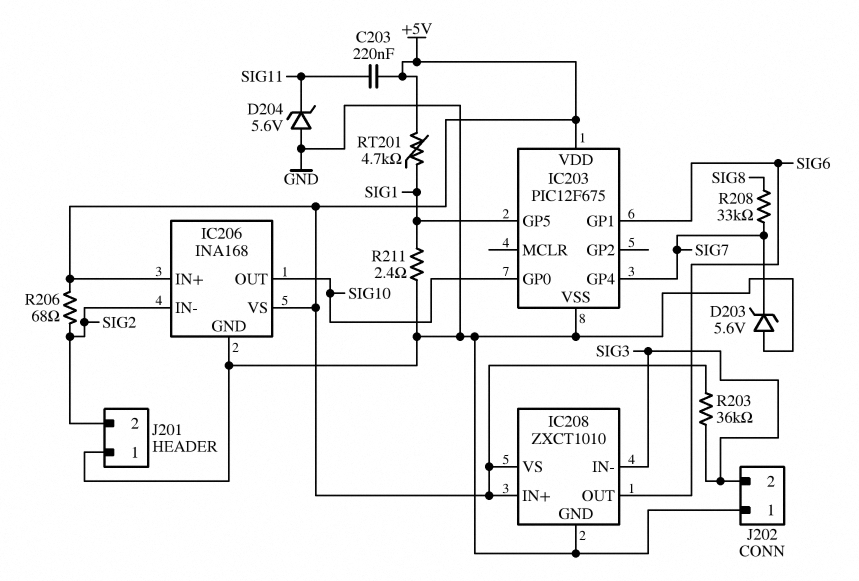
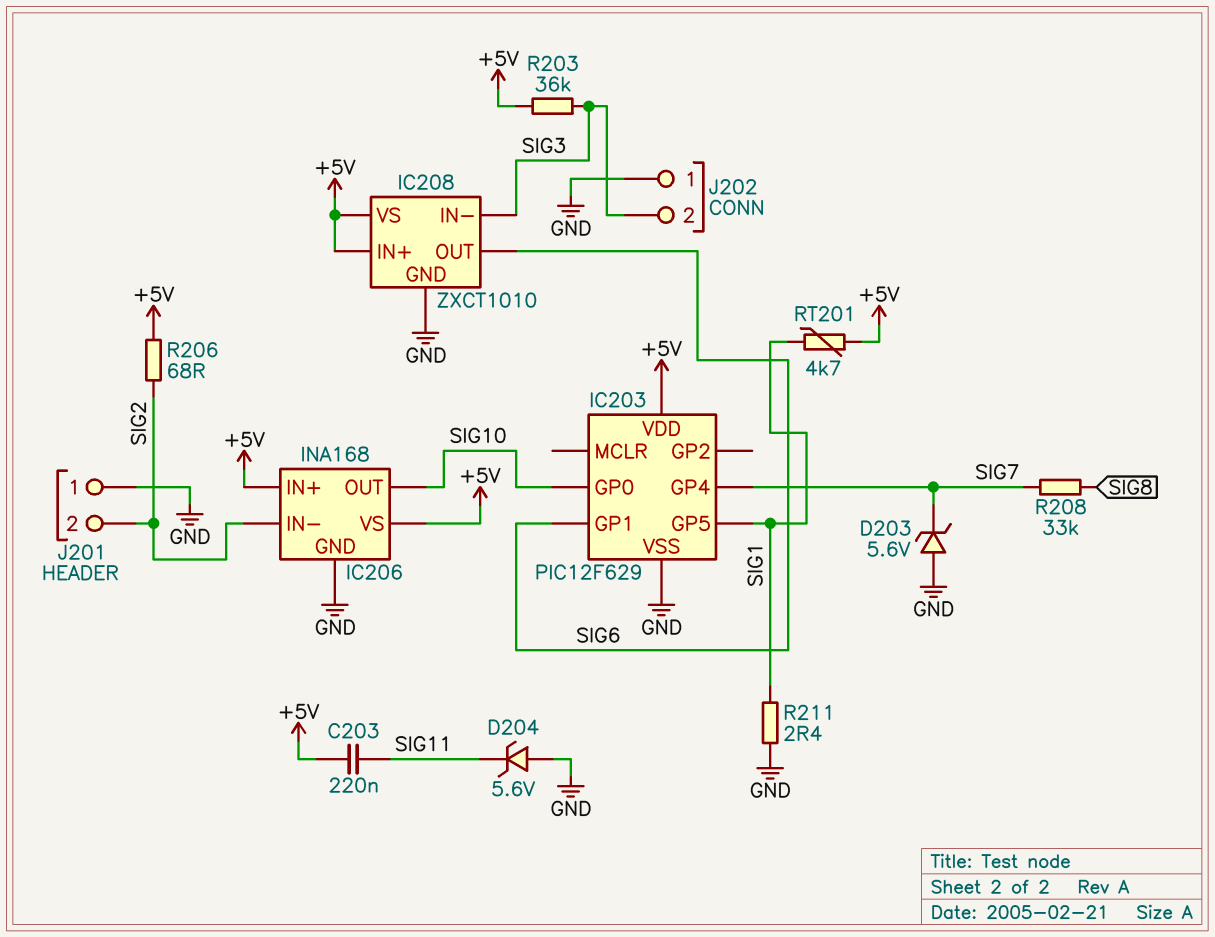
IC203: PIC12F675 -> PIC12F629

